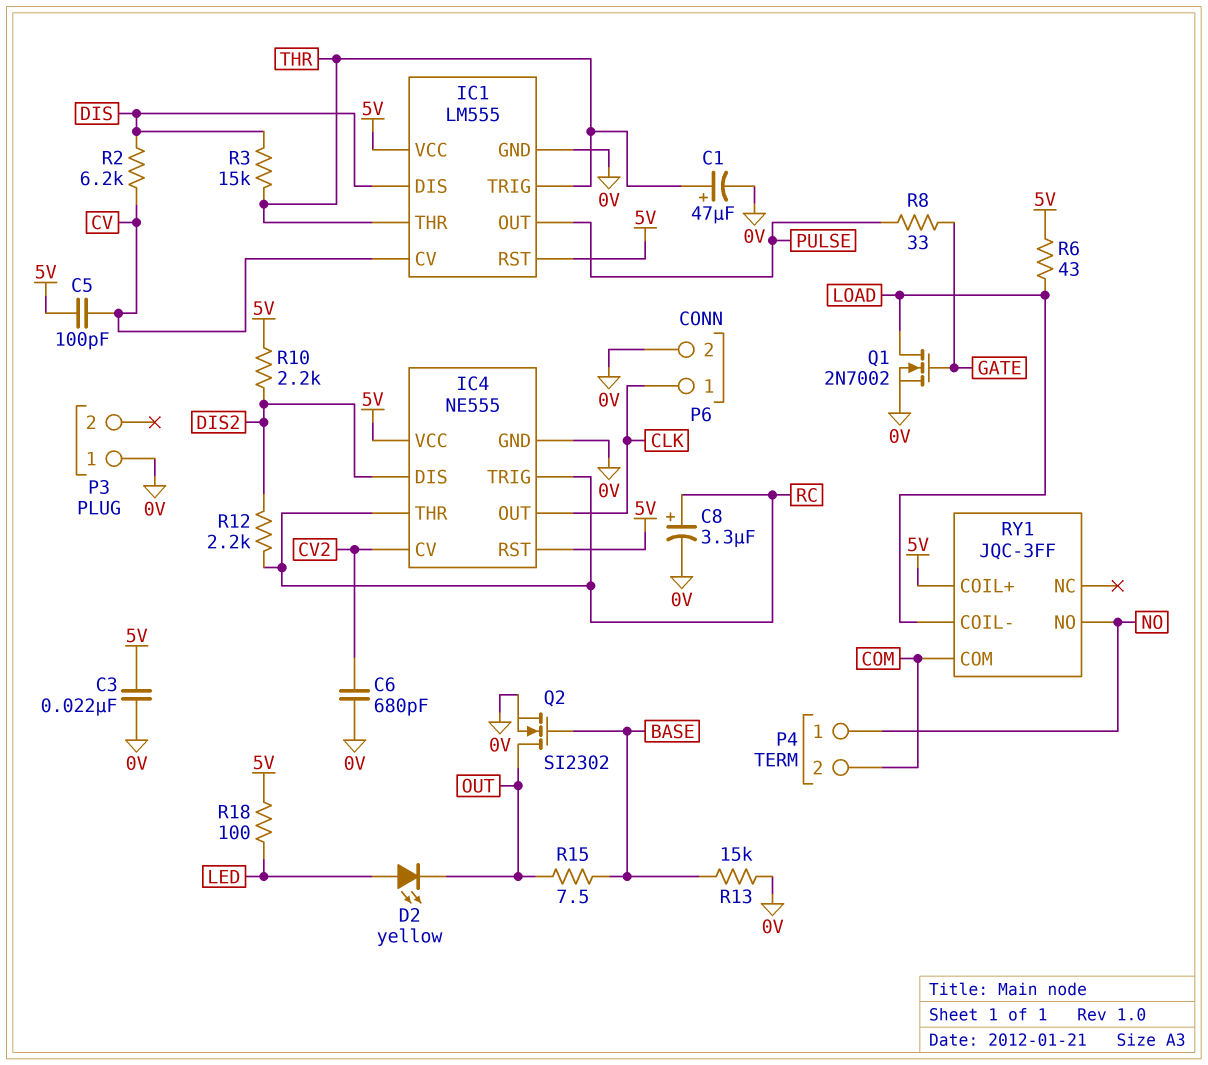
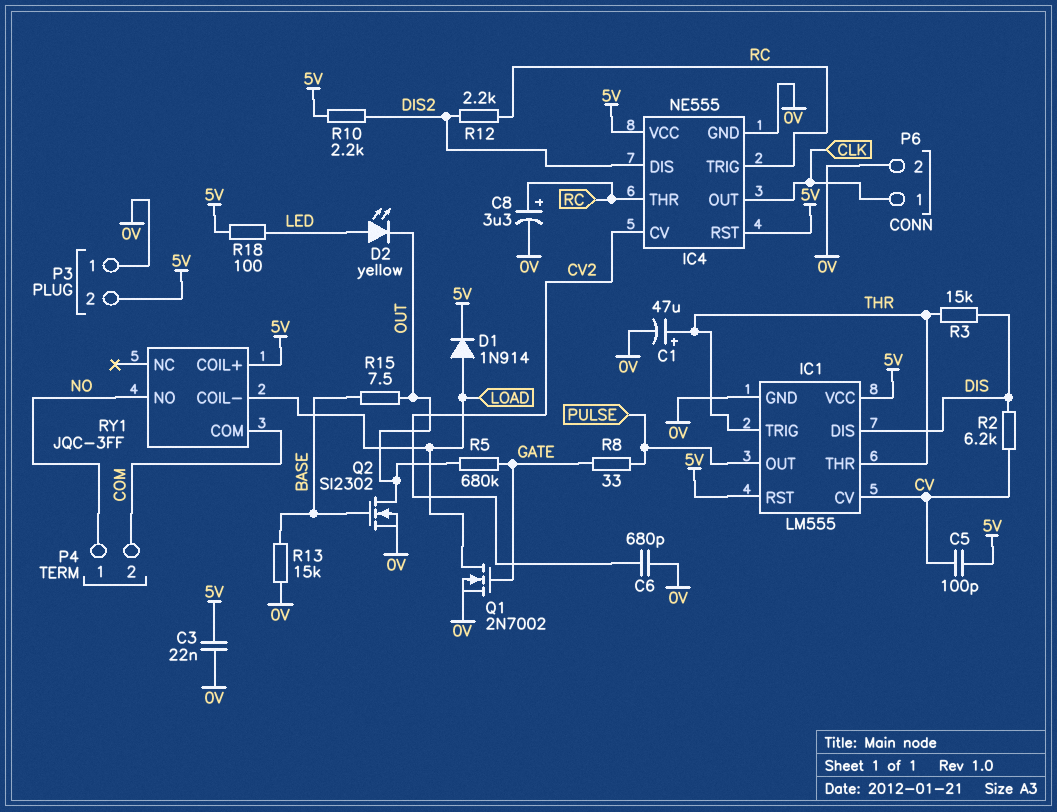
D1: none -> diode 1N914 (A LOAD, K 5V)
P3 pin 2: none -> 5V
R5: none -> 680k (GATE, OUT)
R6: 43 (5V, LOAD) -> none

